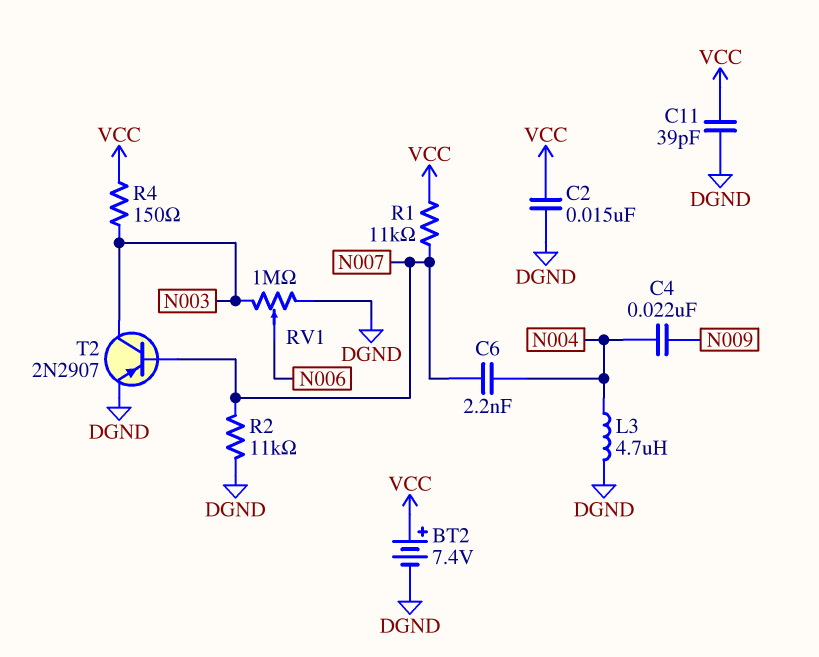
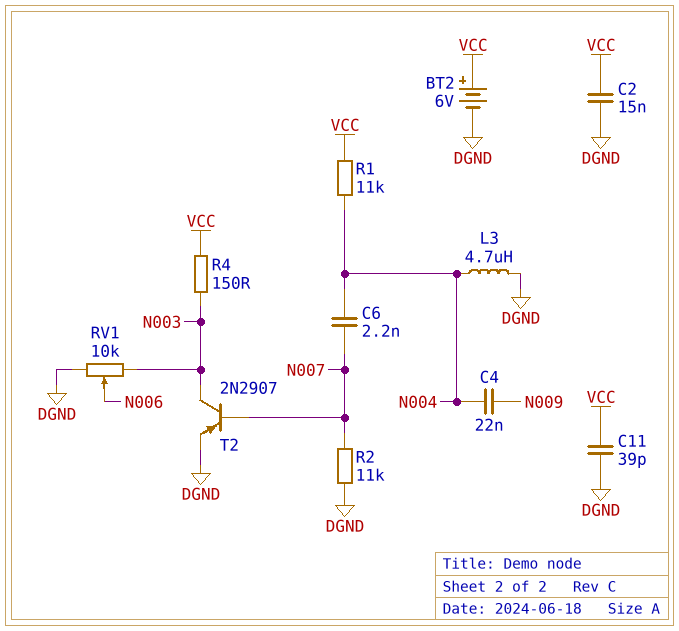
BT2: 7.4V (plus VCC, minus DGND) -> 6V (plus VCC, minus DGND)
R1: 11k (N007, VCC) -> 11k (N004, VCC)
RV1: 1M (DGND, N003, wiper N006) -> 10k (DGND, N003, wiper N006)

